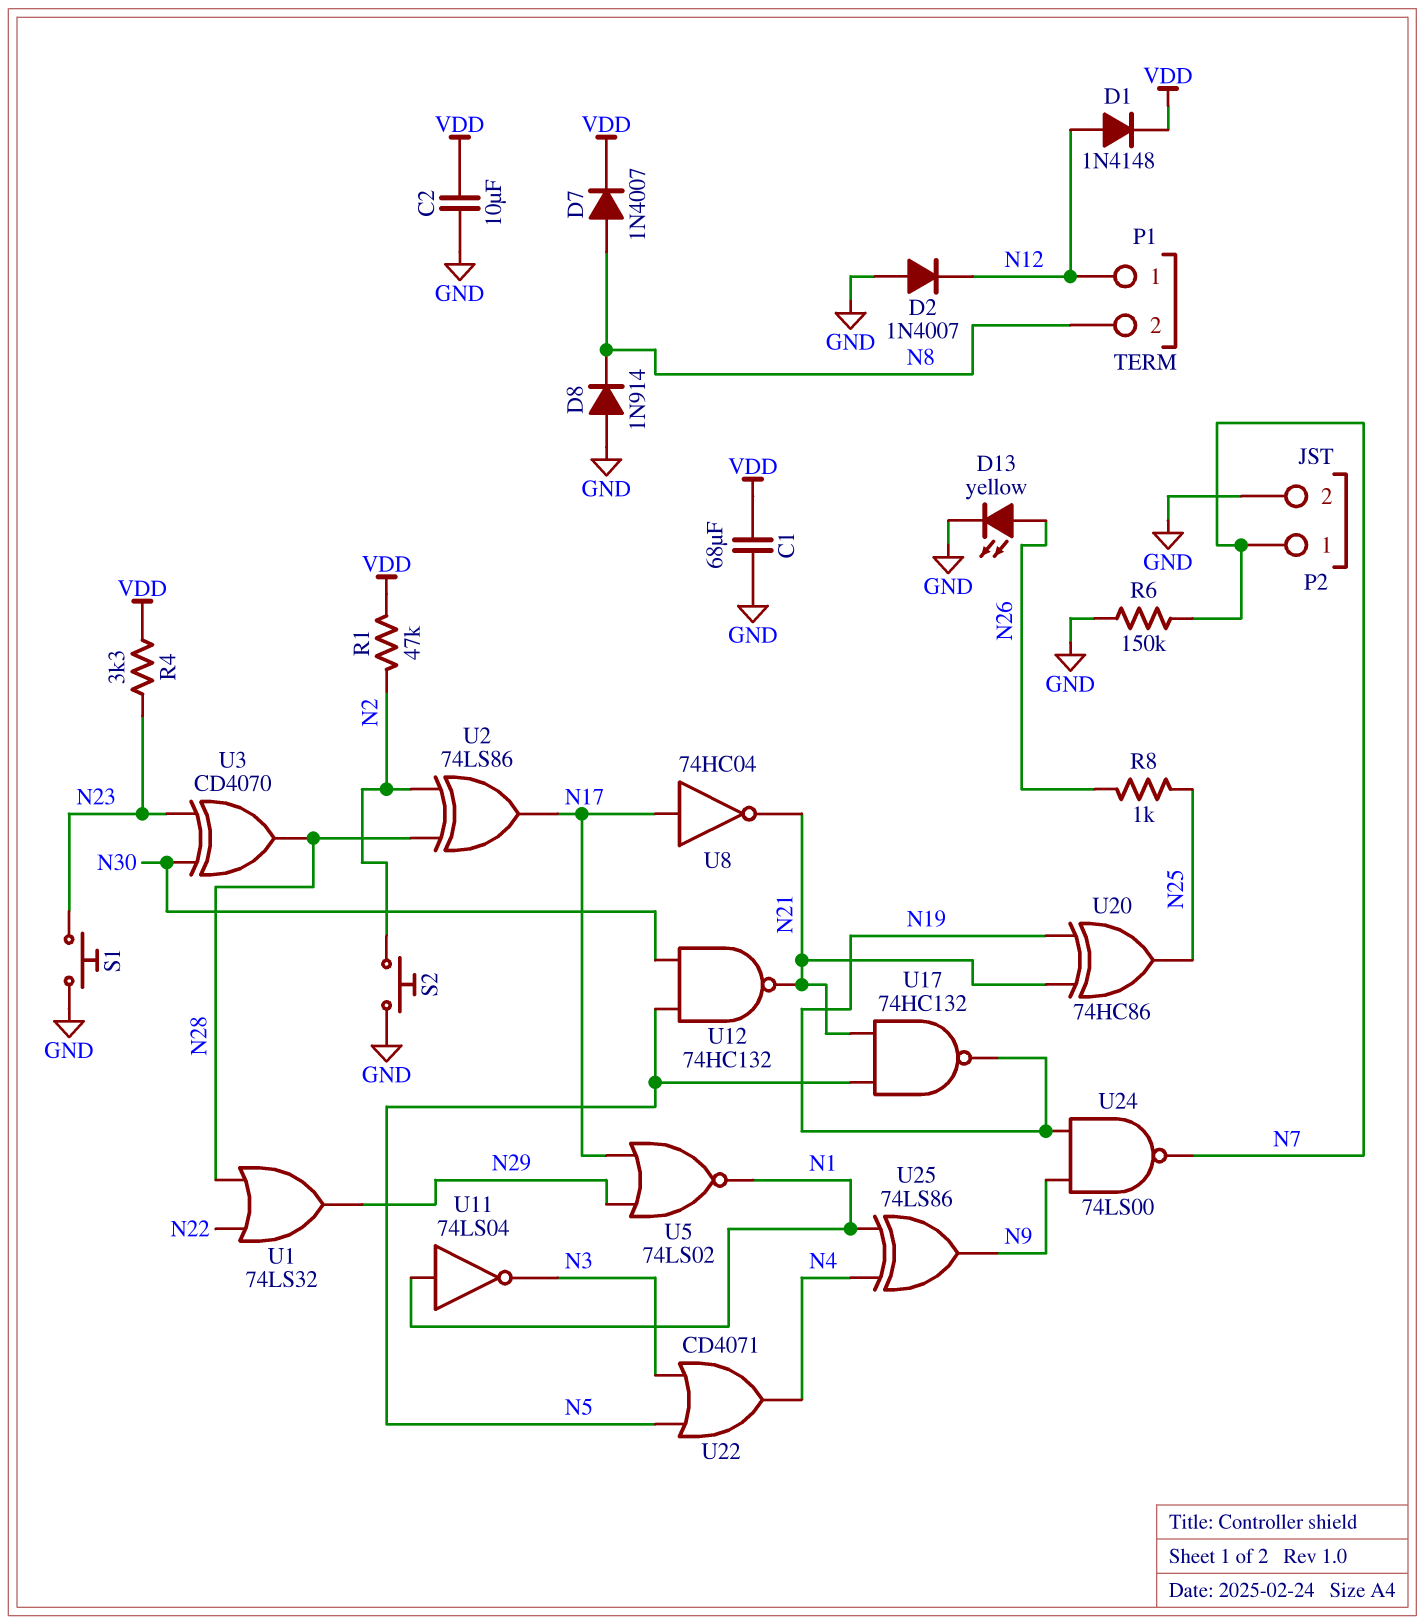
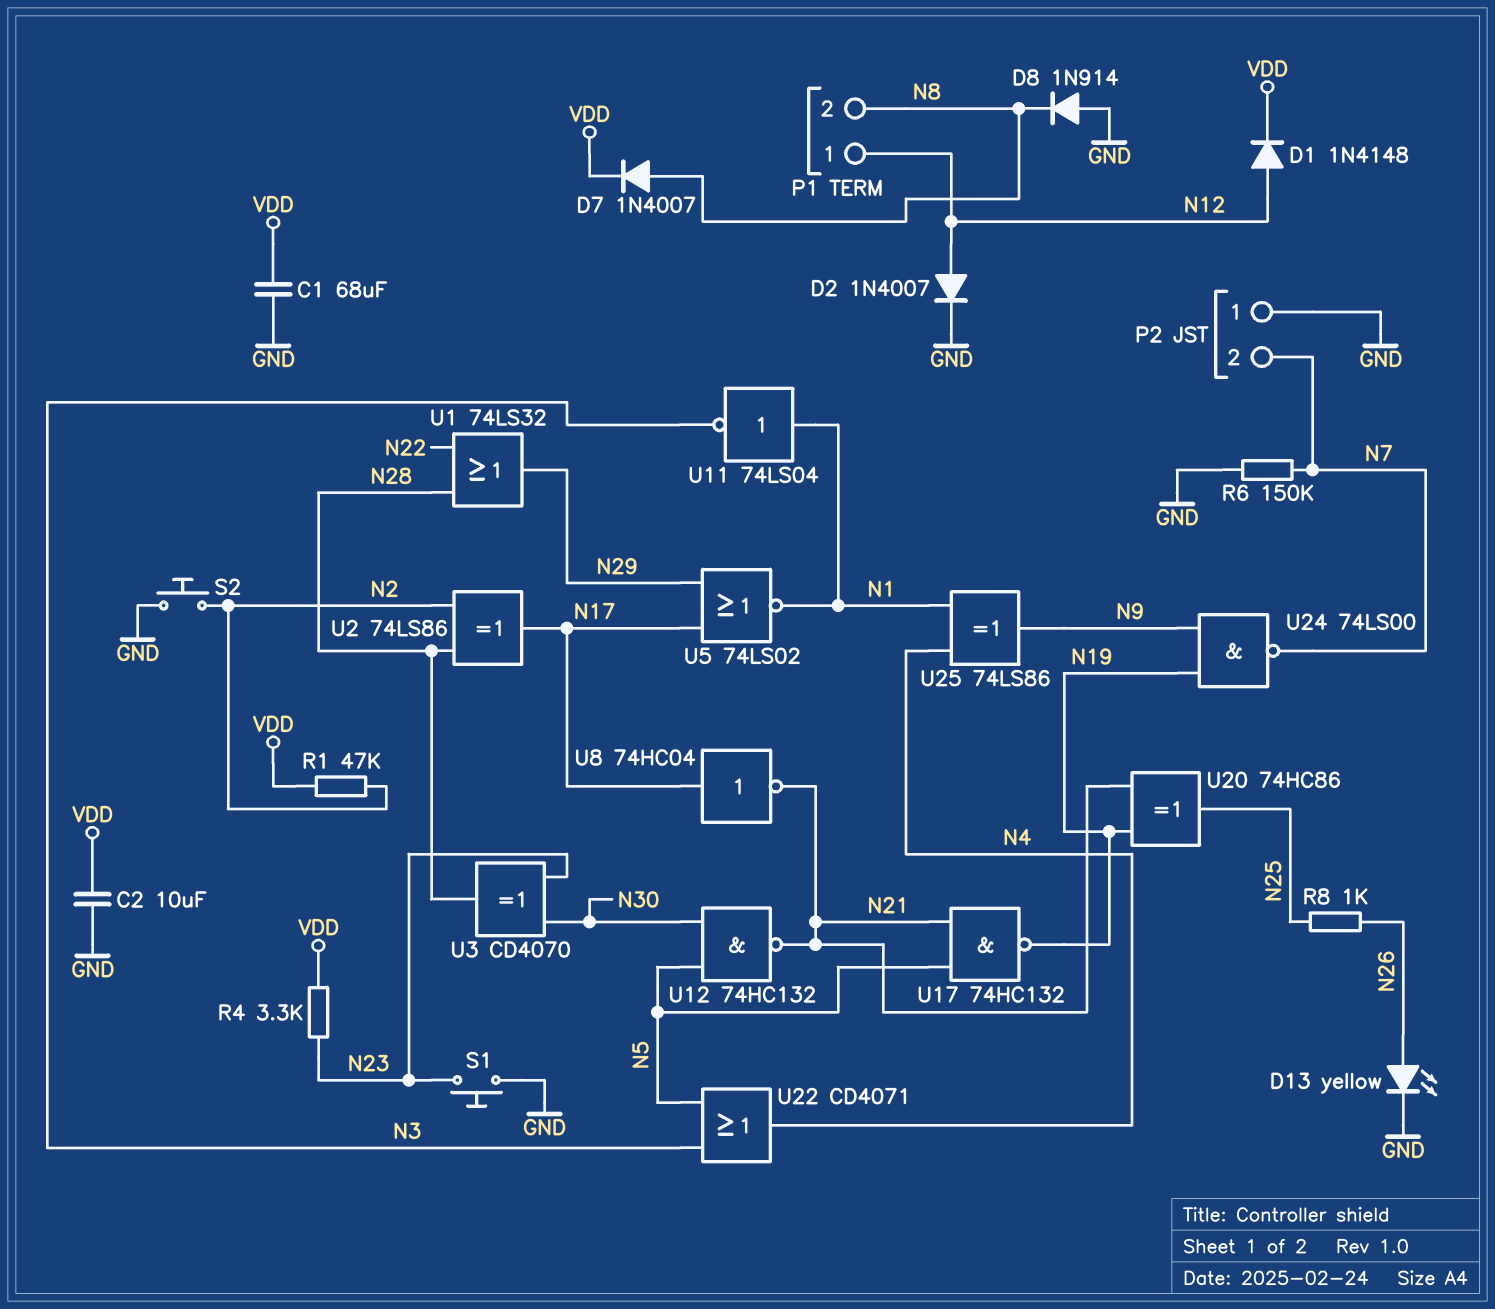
D2: diode 1N4007 (A GND, K N12) -> diode 1N4007 (A N12, K GND)
P2 pin 1: N7 -> GND
P2 pin 2: GND -> N7

